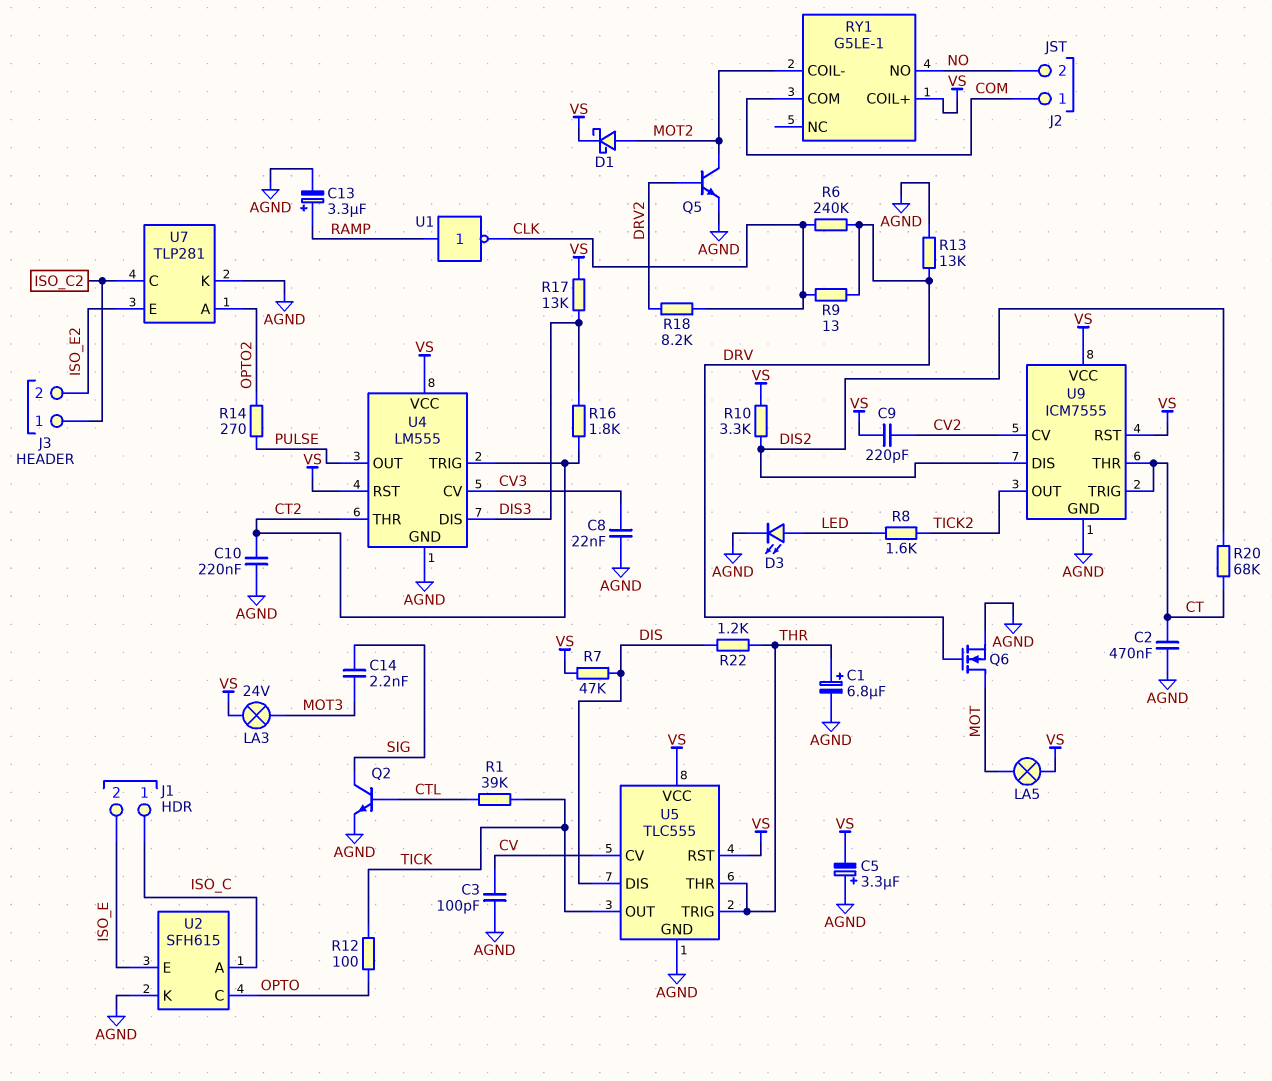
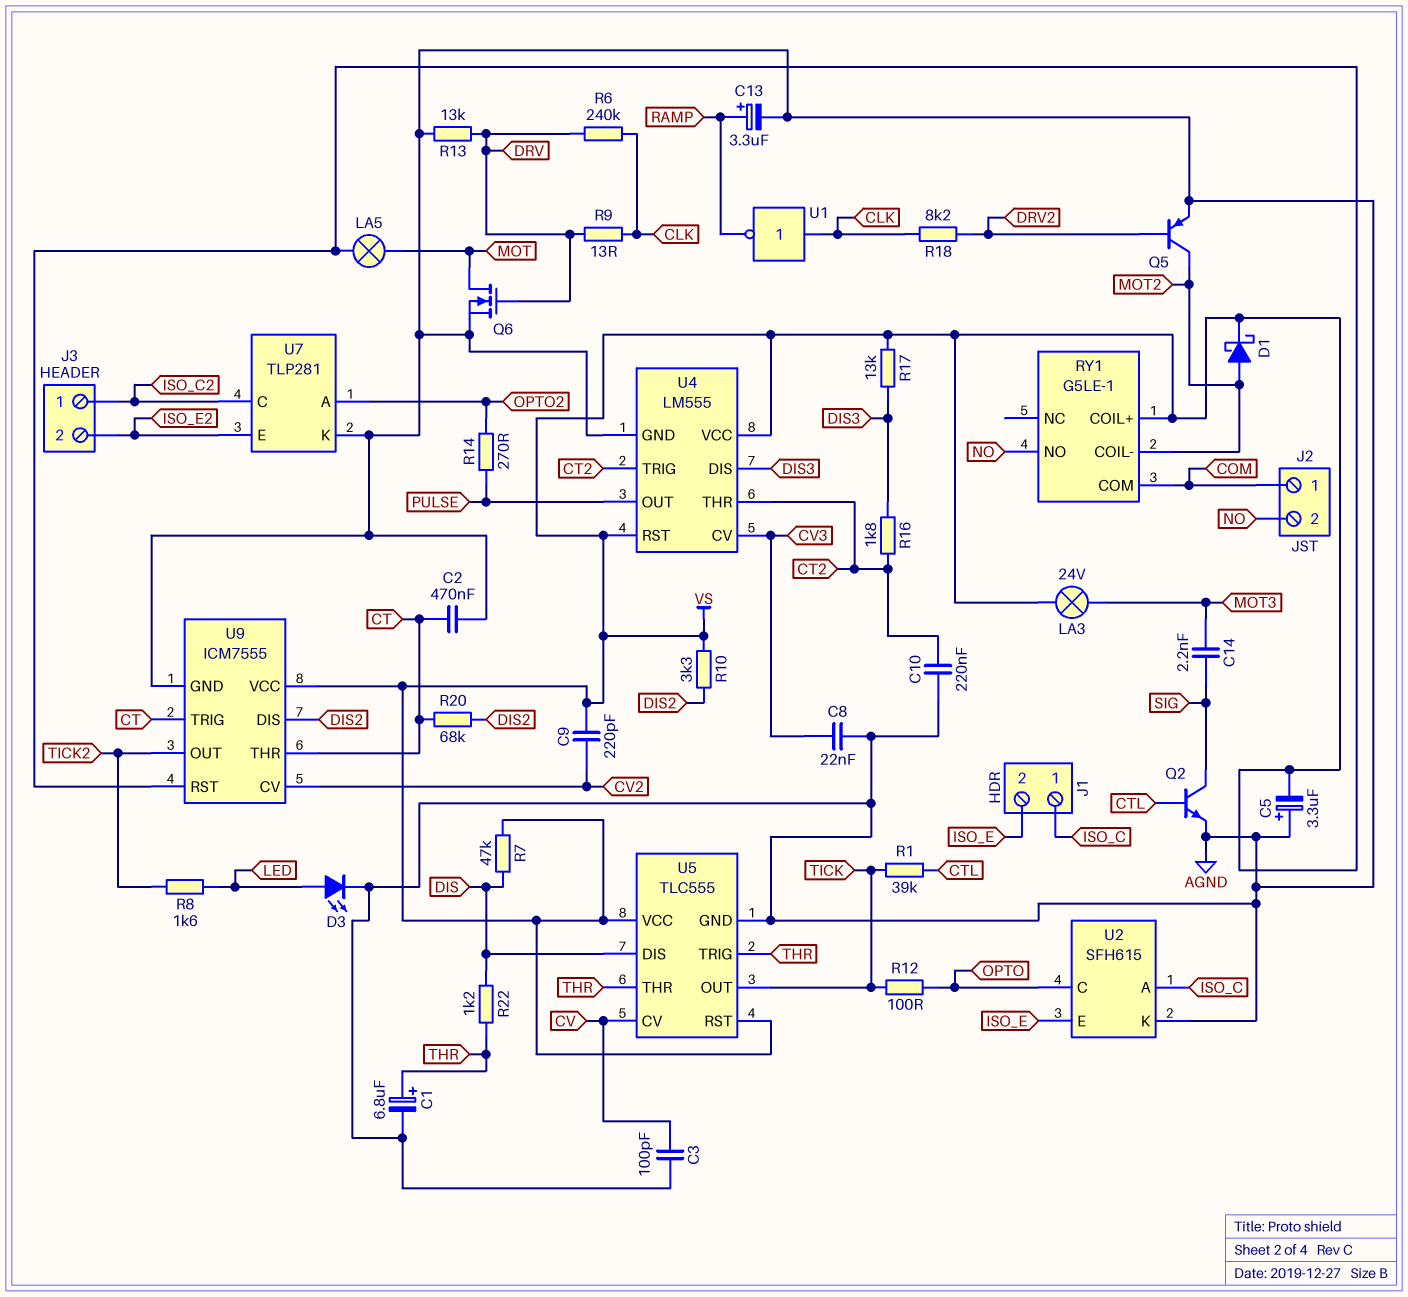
Q5: NPN (B DRV2, C MOT2, E AGND) -> PNP (B DRV2, C MOT2, E AGND)
U1: NOT (in RAMP, out CLK) -> NOT (in CLK, out RAMP)

